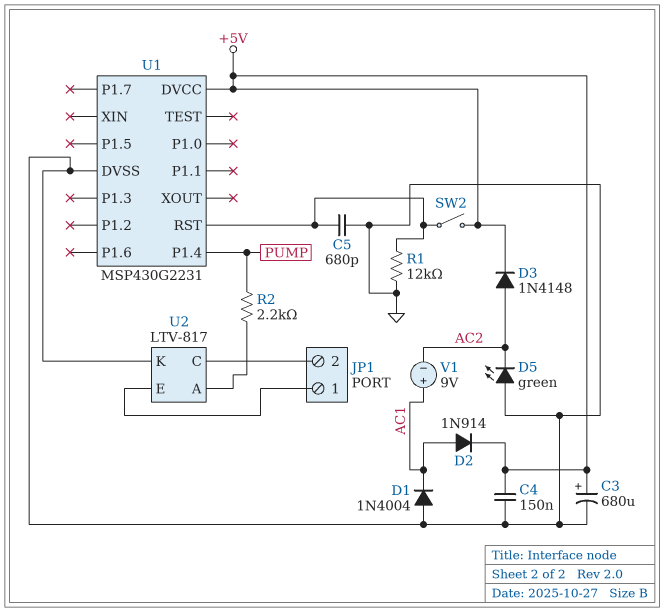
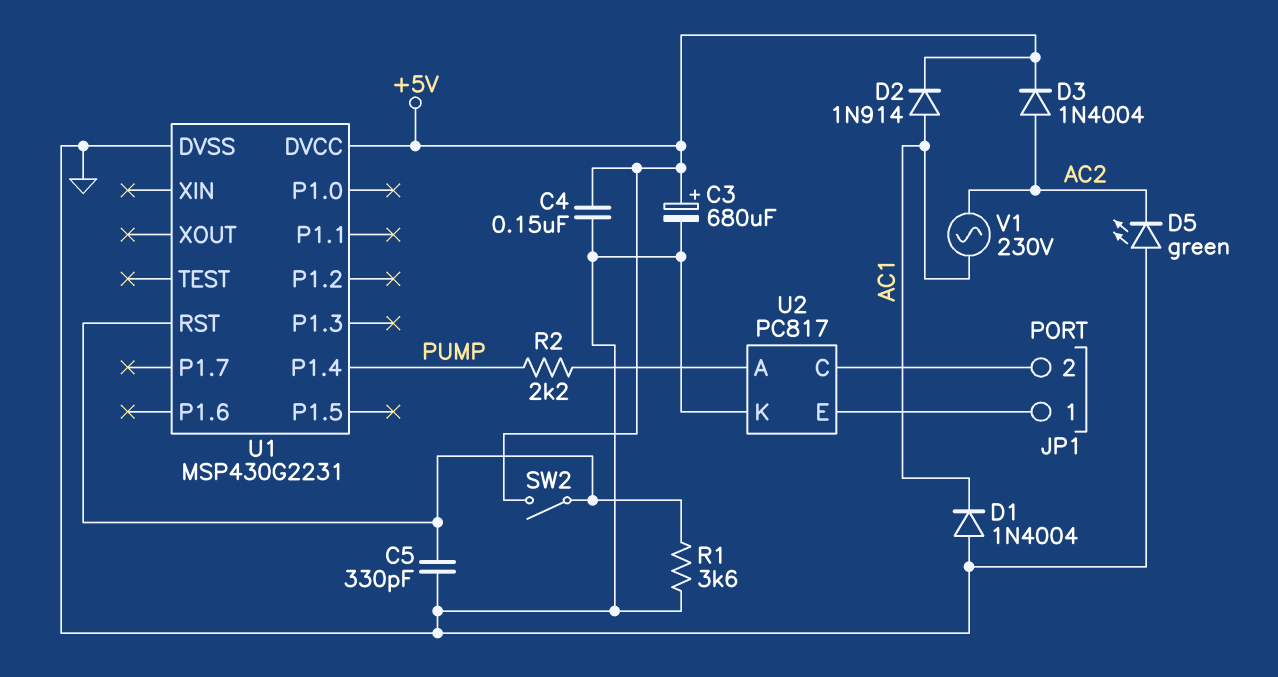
C5: 680pF (GND, U1/RST) -> 330pF (GND, U1/RST)
D3: diode 1N4148 (A AC2, K +5V) -> diode 1N4004 (A AC2, K +5V)
R1: 12k (GND, U1/RST) -> 3.6k (GND, U1/RST)
U2: LTV-817 -> PC817
V1: 9V (plus AC1, minus AC2) -> AC 230V (AC1, AC2)

